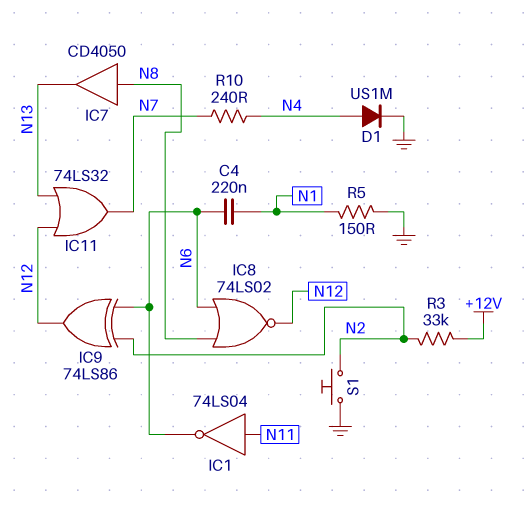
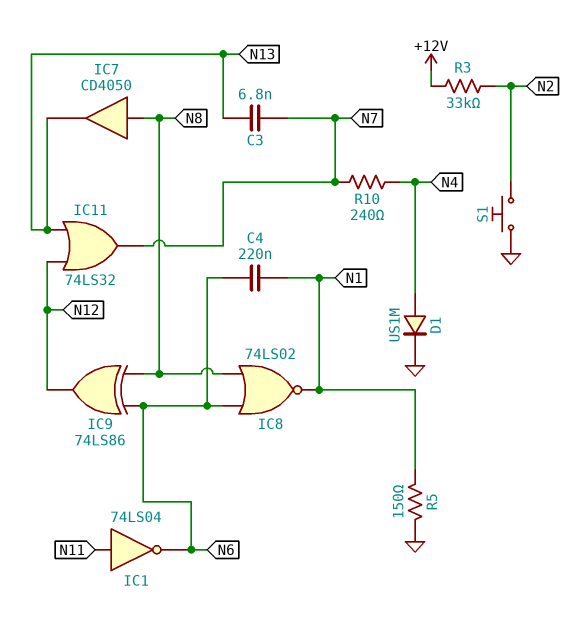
C3: none -> 6.8nF (N7, N13)
IC8: NOR 74LS02 (in N6, in N8, out N12) -> NOR 74LS02 (in N6, in N8, out N1)
IC9: XOR 74LS86 (in N2, in N6, out N12) -> XOR 74LS86 (in N6, in N8, out N12)

